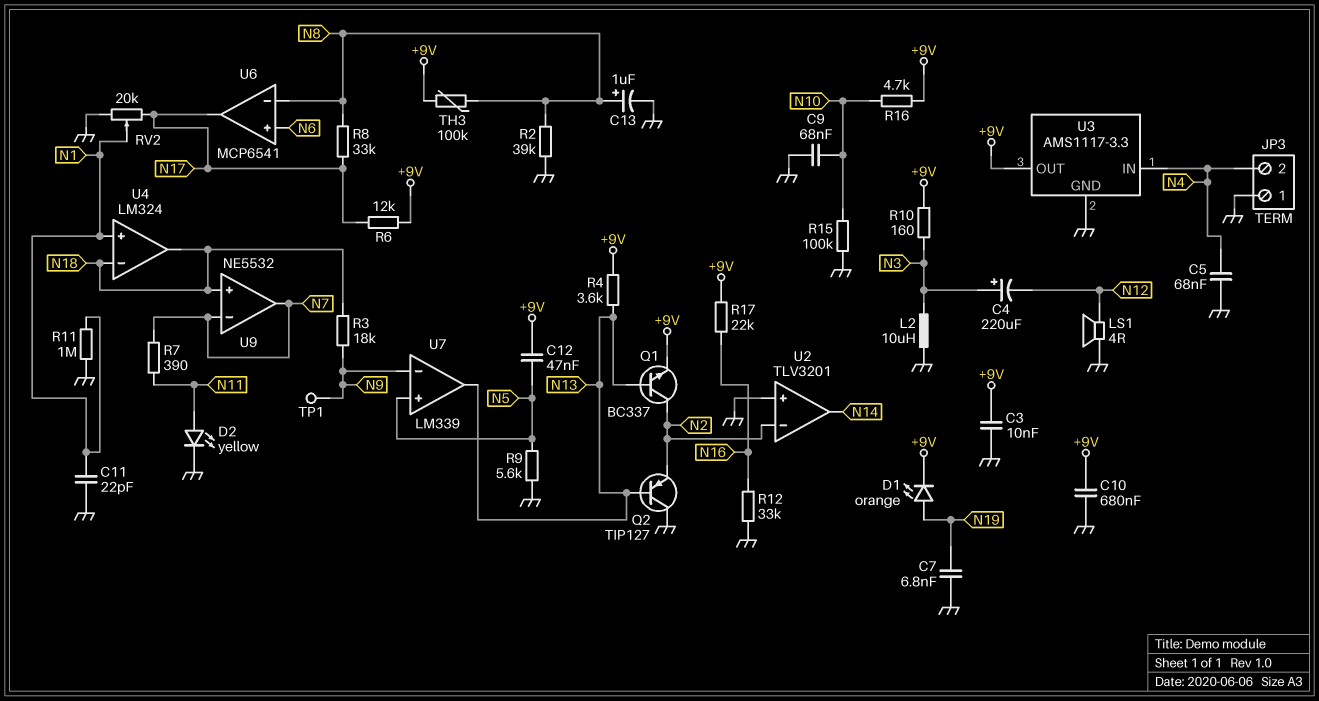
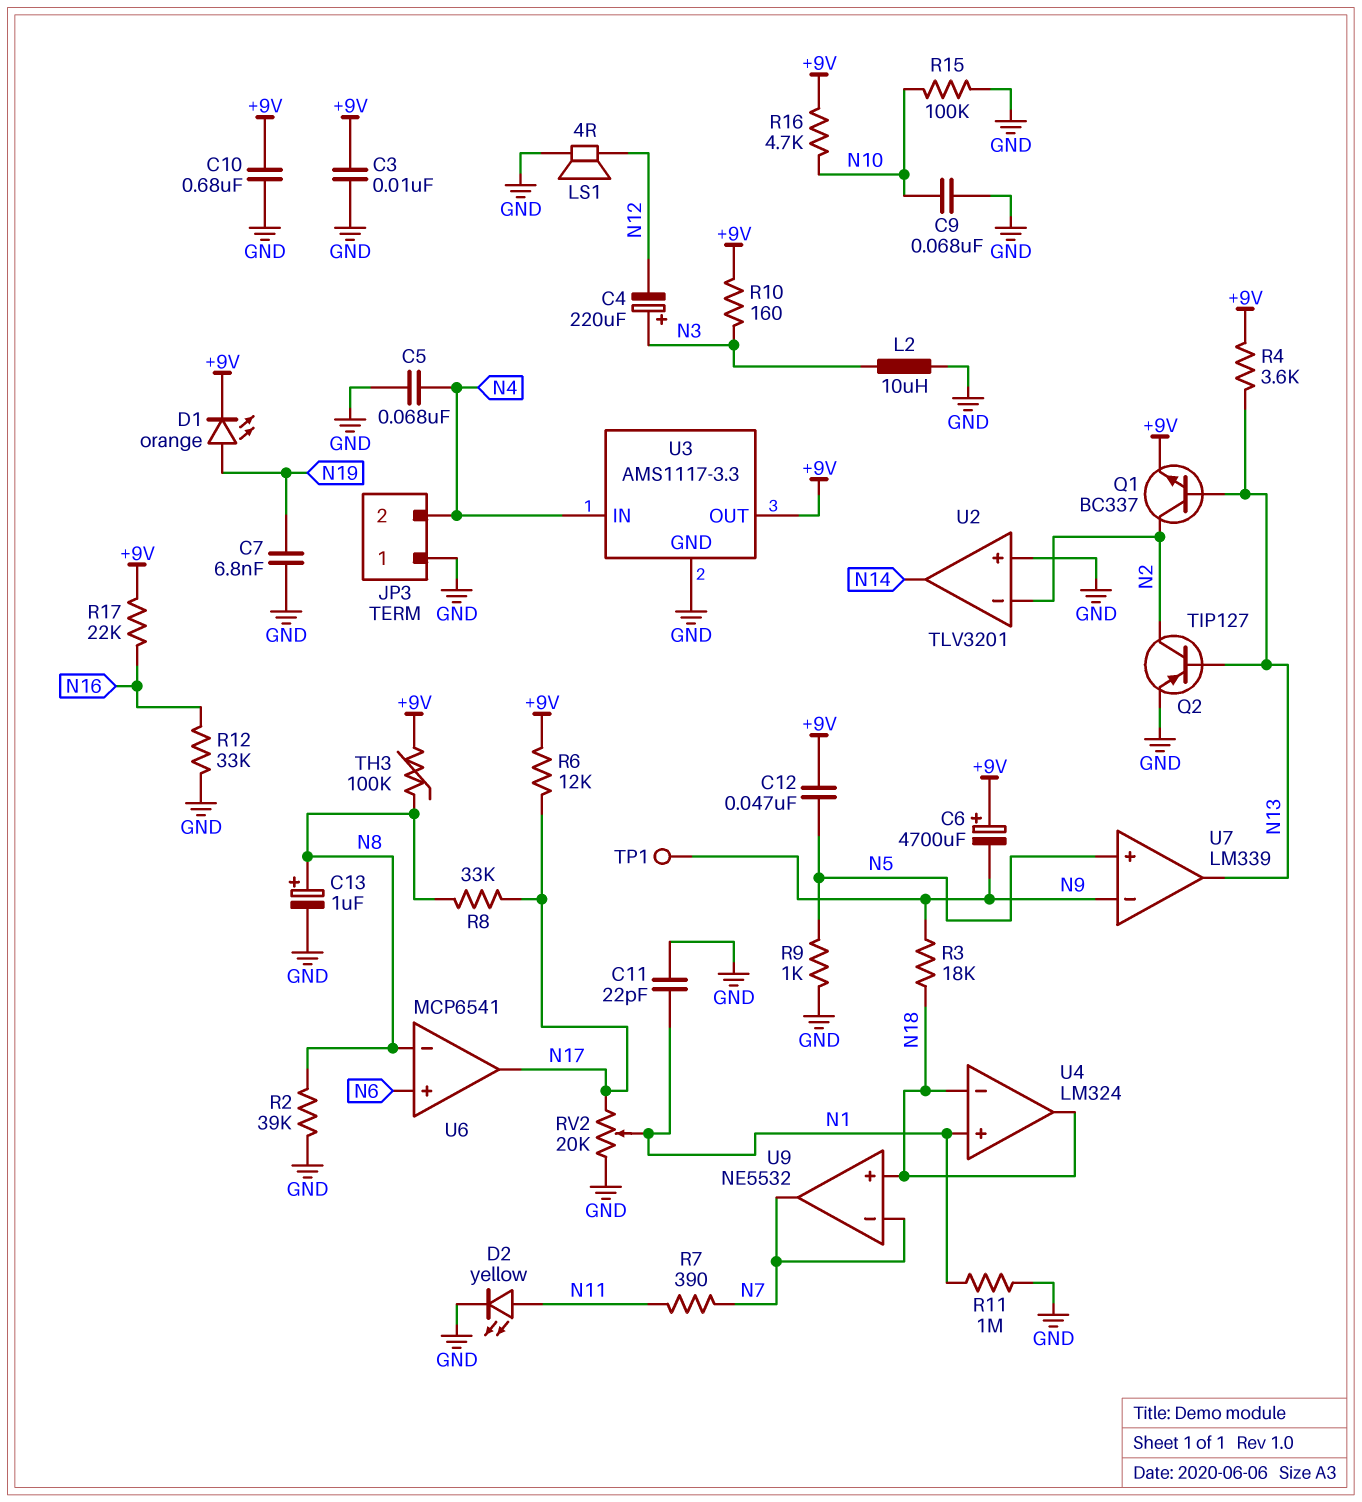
C6: none -> 4700uF (plus +9V, minus N9)
Q2: PNP TIP127 (B N13, C GND, E N2) -> PNP TIP127 (B N13, C N2, E GND)
R9: 5.6k (GND, N5) -> 1k (GND, N5)

